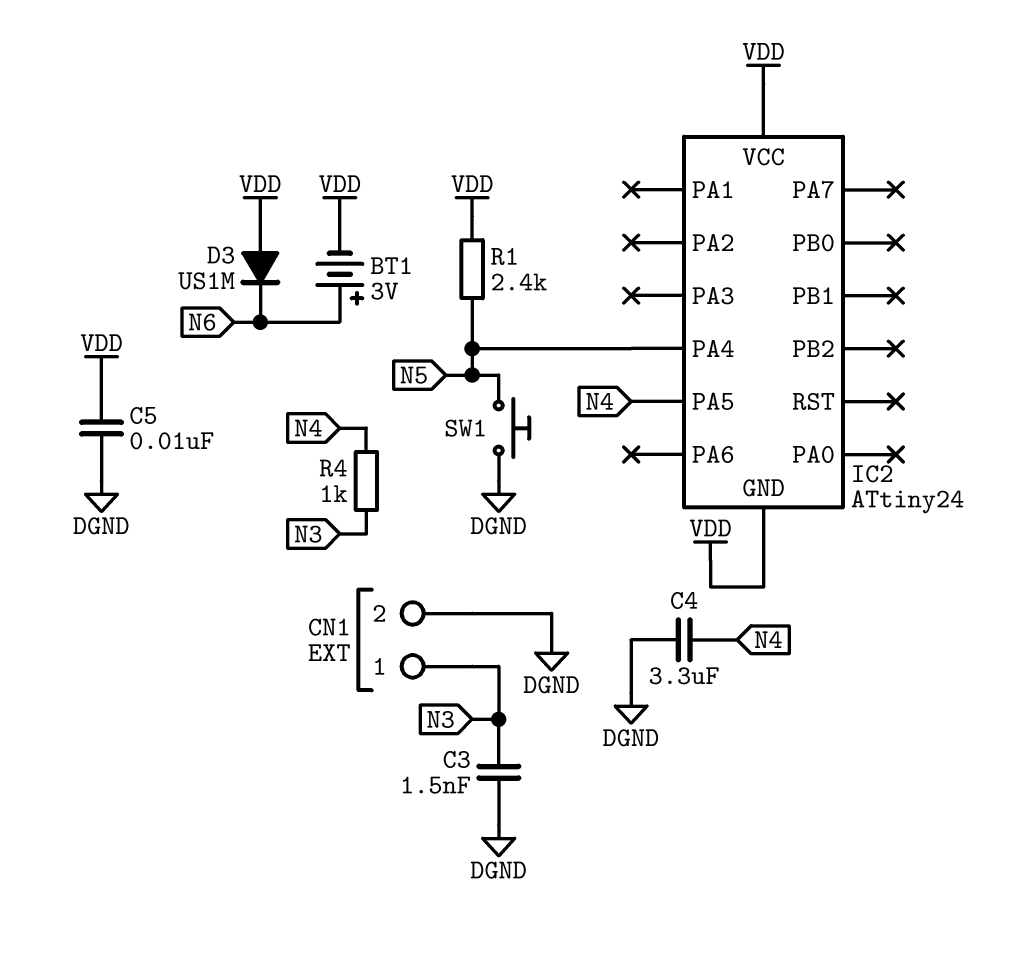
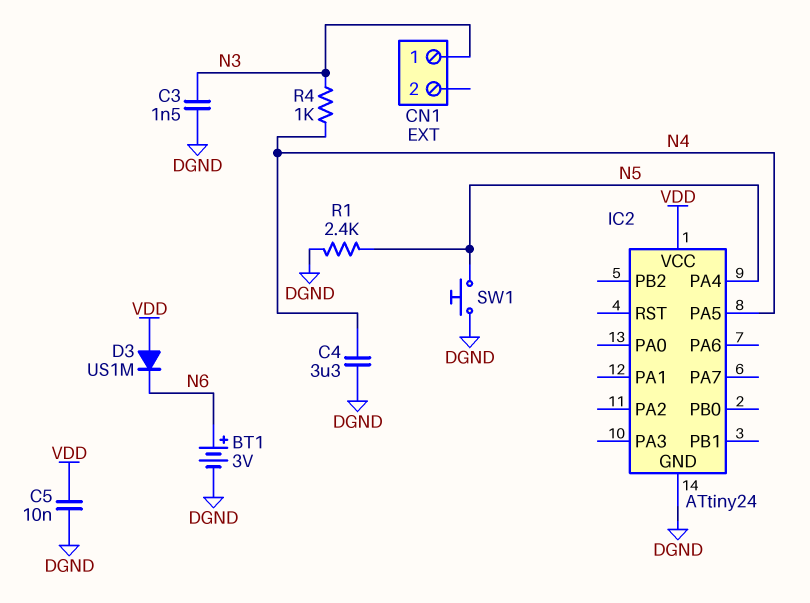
BT1: 3V (plus N6, minus VDD) -> 3V (plus N6, minus DGND)
CN1 pin 2: DGND -> none
IC2 pin GND: VDD -> DGND
R1: 2.4k (N5, VDD) -> 2.4k (DGND, N5)

